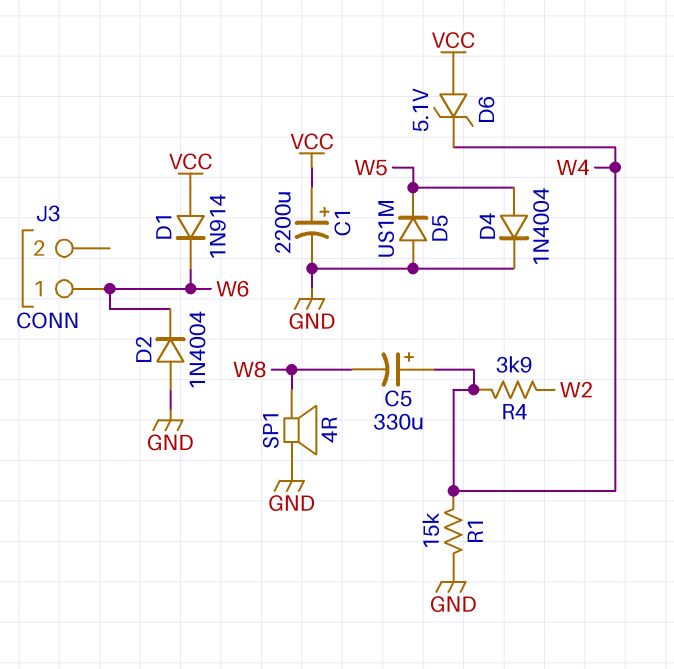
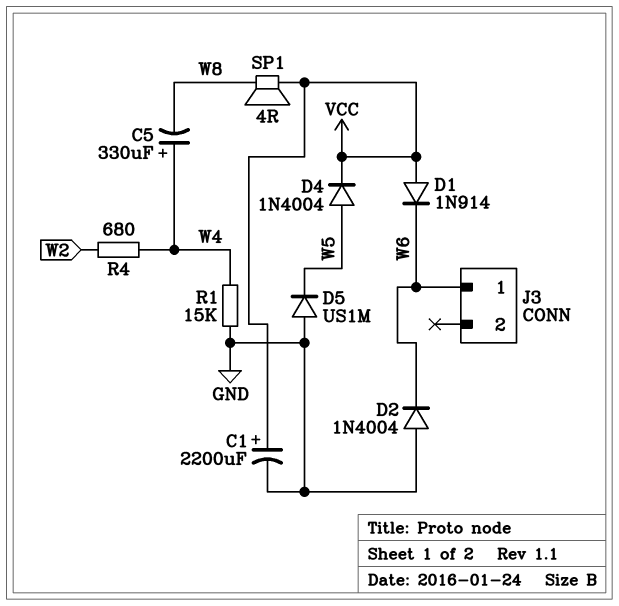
D4: diode 1N4004 (A W5, K GND) -> diode 1N4004 (A W5, K VCC)
D6: zener 5.1V (A VCC, K W4) -> none
R4: 3.9k (W2, W4) -> 680 (W2, W4)
SP1: speaker 4R (GND, W8) -> speaker 4R (VCC, W8)

